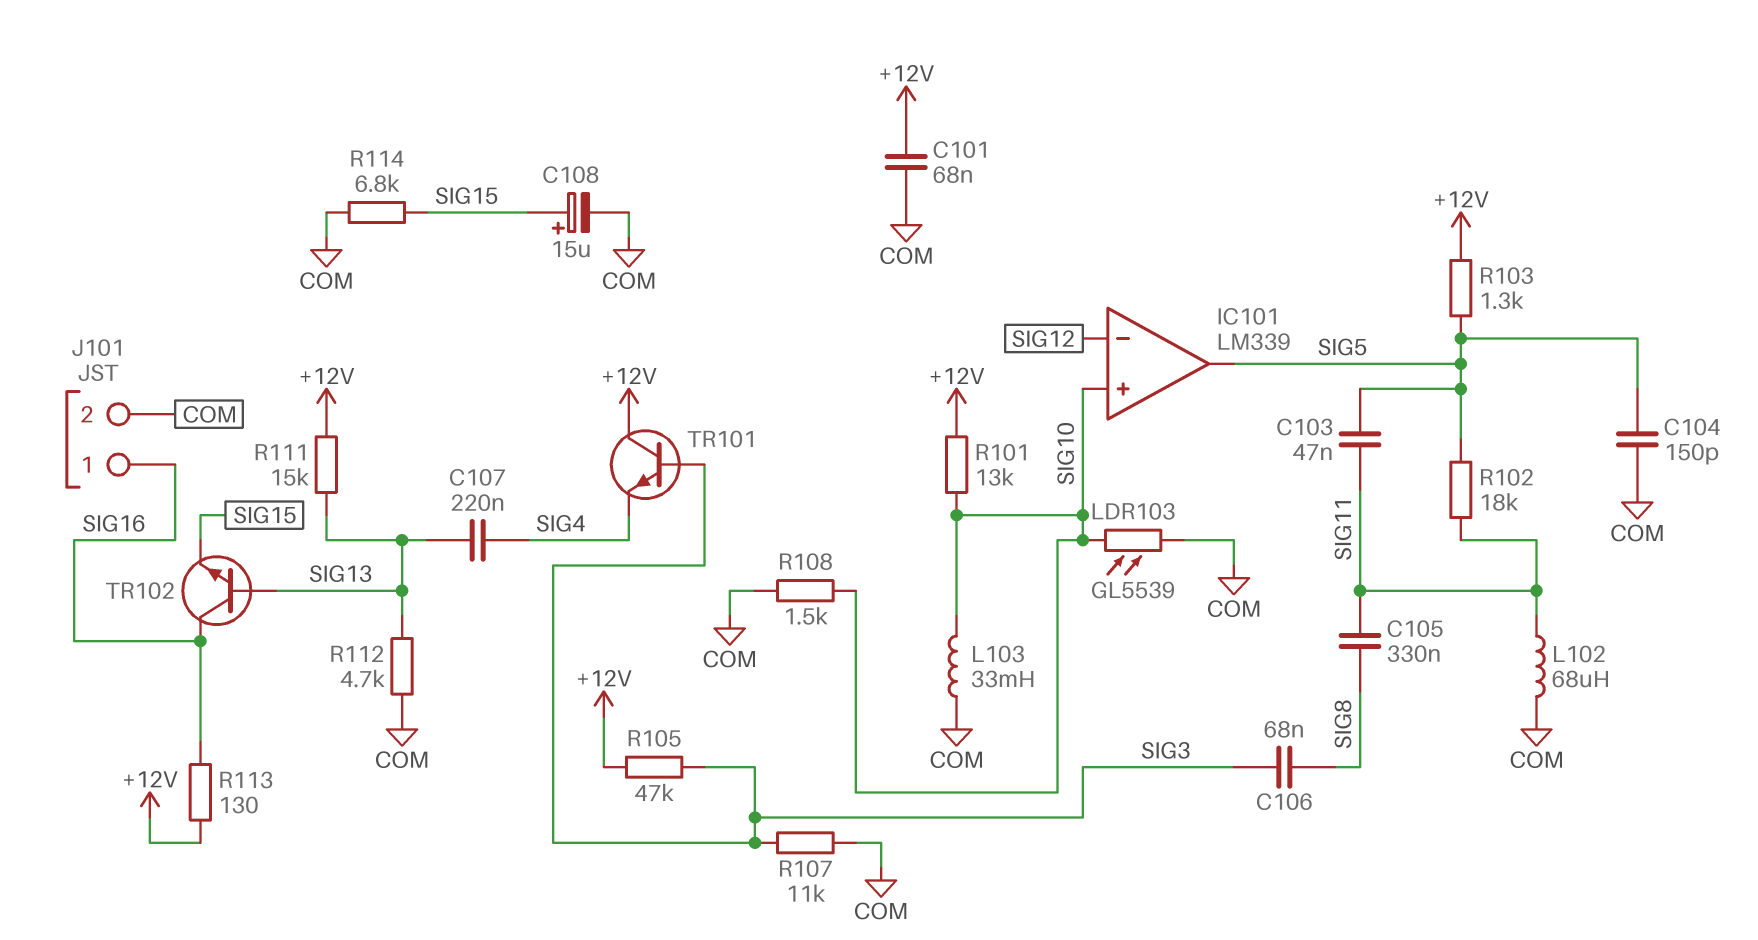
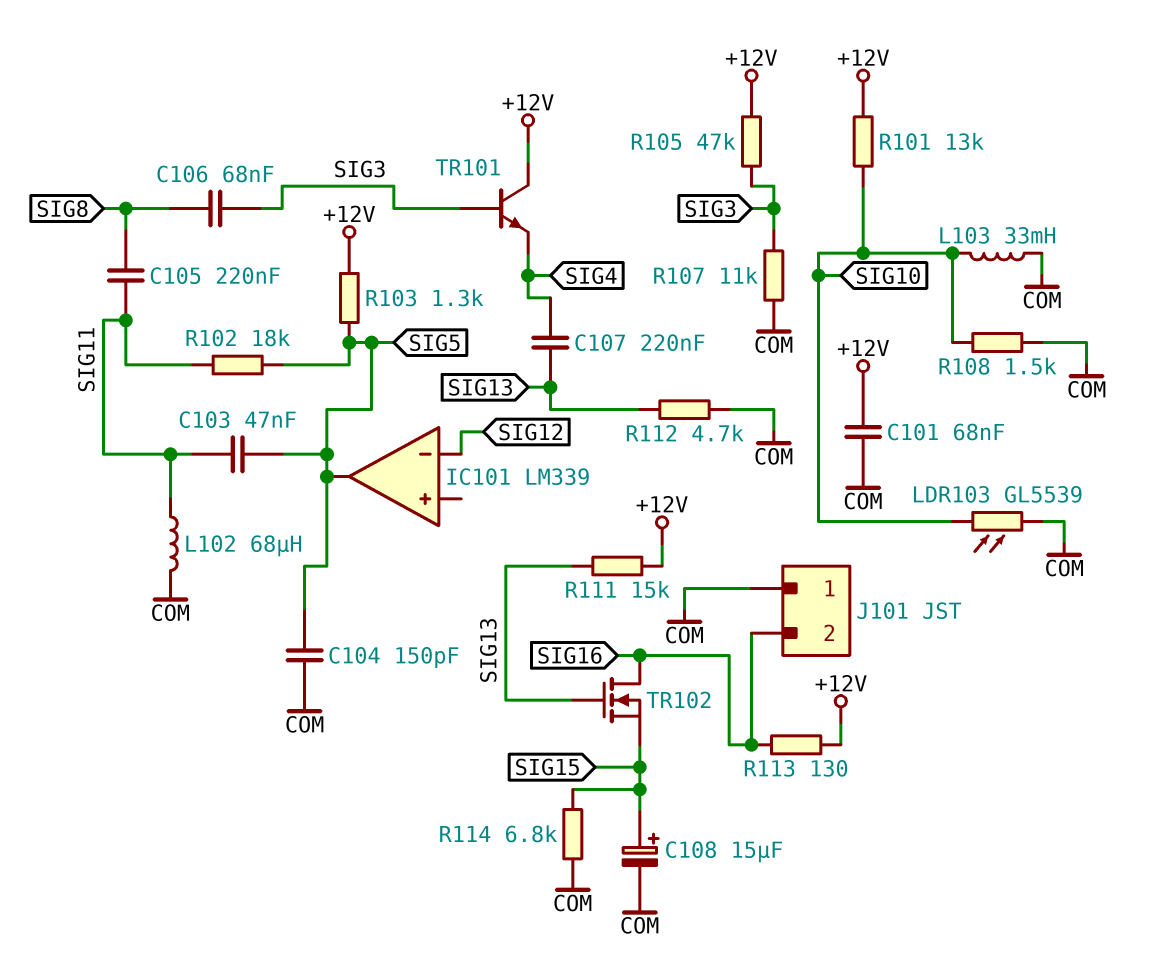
C105: 330nF (SIG8, SIG11) -> 220nF (SIG8, SIG11)
IC101 pin in+: SIG10 -> none
J101 pin 1: SIG16 -> COM
J101 pin 2: COM -> SIG16
TR102: NPN (B SIG13, C SIG16, E SIG15) -> NMOS (G SIG13, D SIG16, S SIG15)

